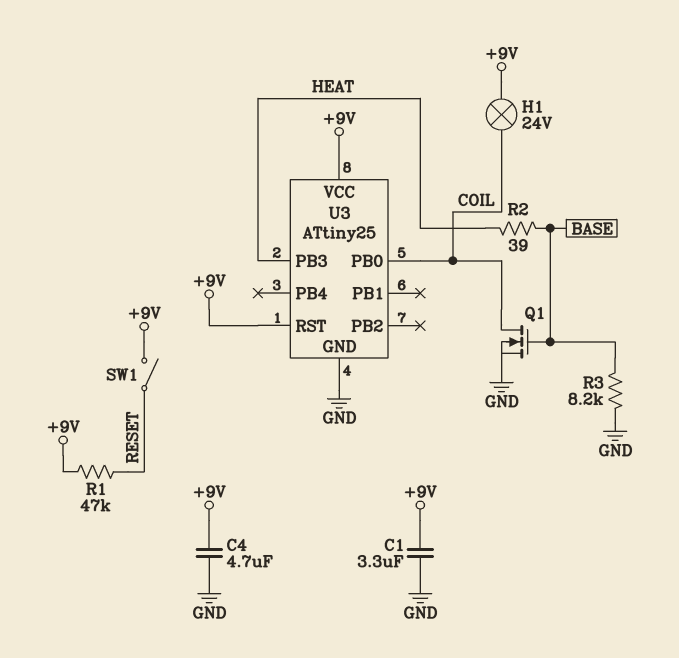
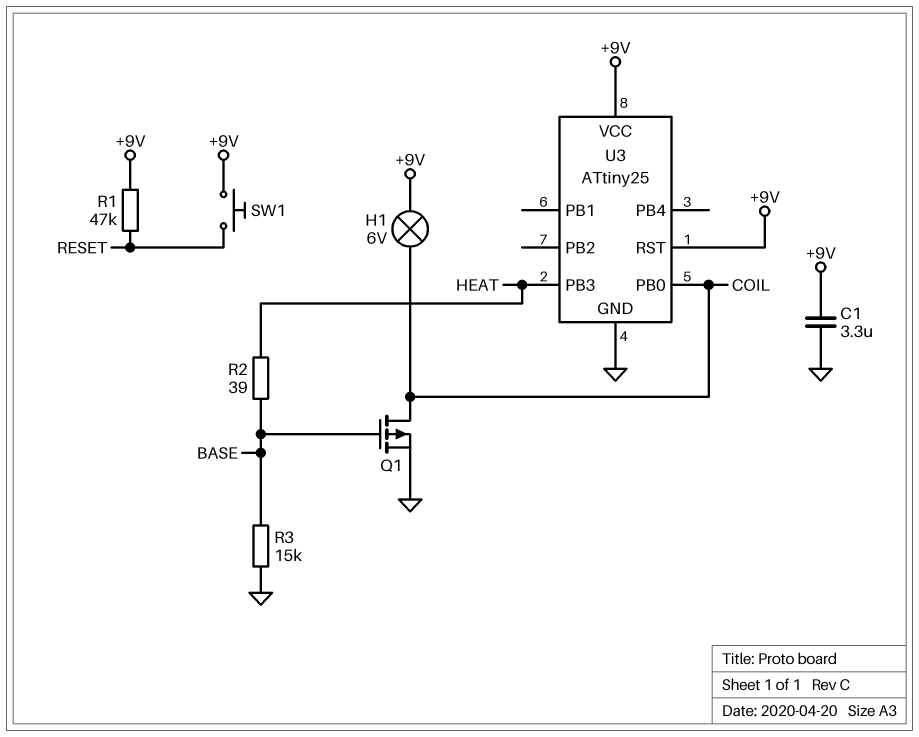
C4: 4.7uF (+9V, GND) -> none
H1: lamp 24V (+9V, COIL) -> lamp 6V (+9V, COIL)
Q1: NMOS (G BASE, D COIL, S GND) -> PMOS (G BASE, D COIL, S GND)
R3: 8.2k (BASE, GND) -> 15k (BASE, GND)
SW1: switch (+9V, RESET) -> button (+9V, RESET)

